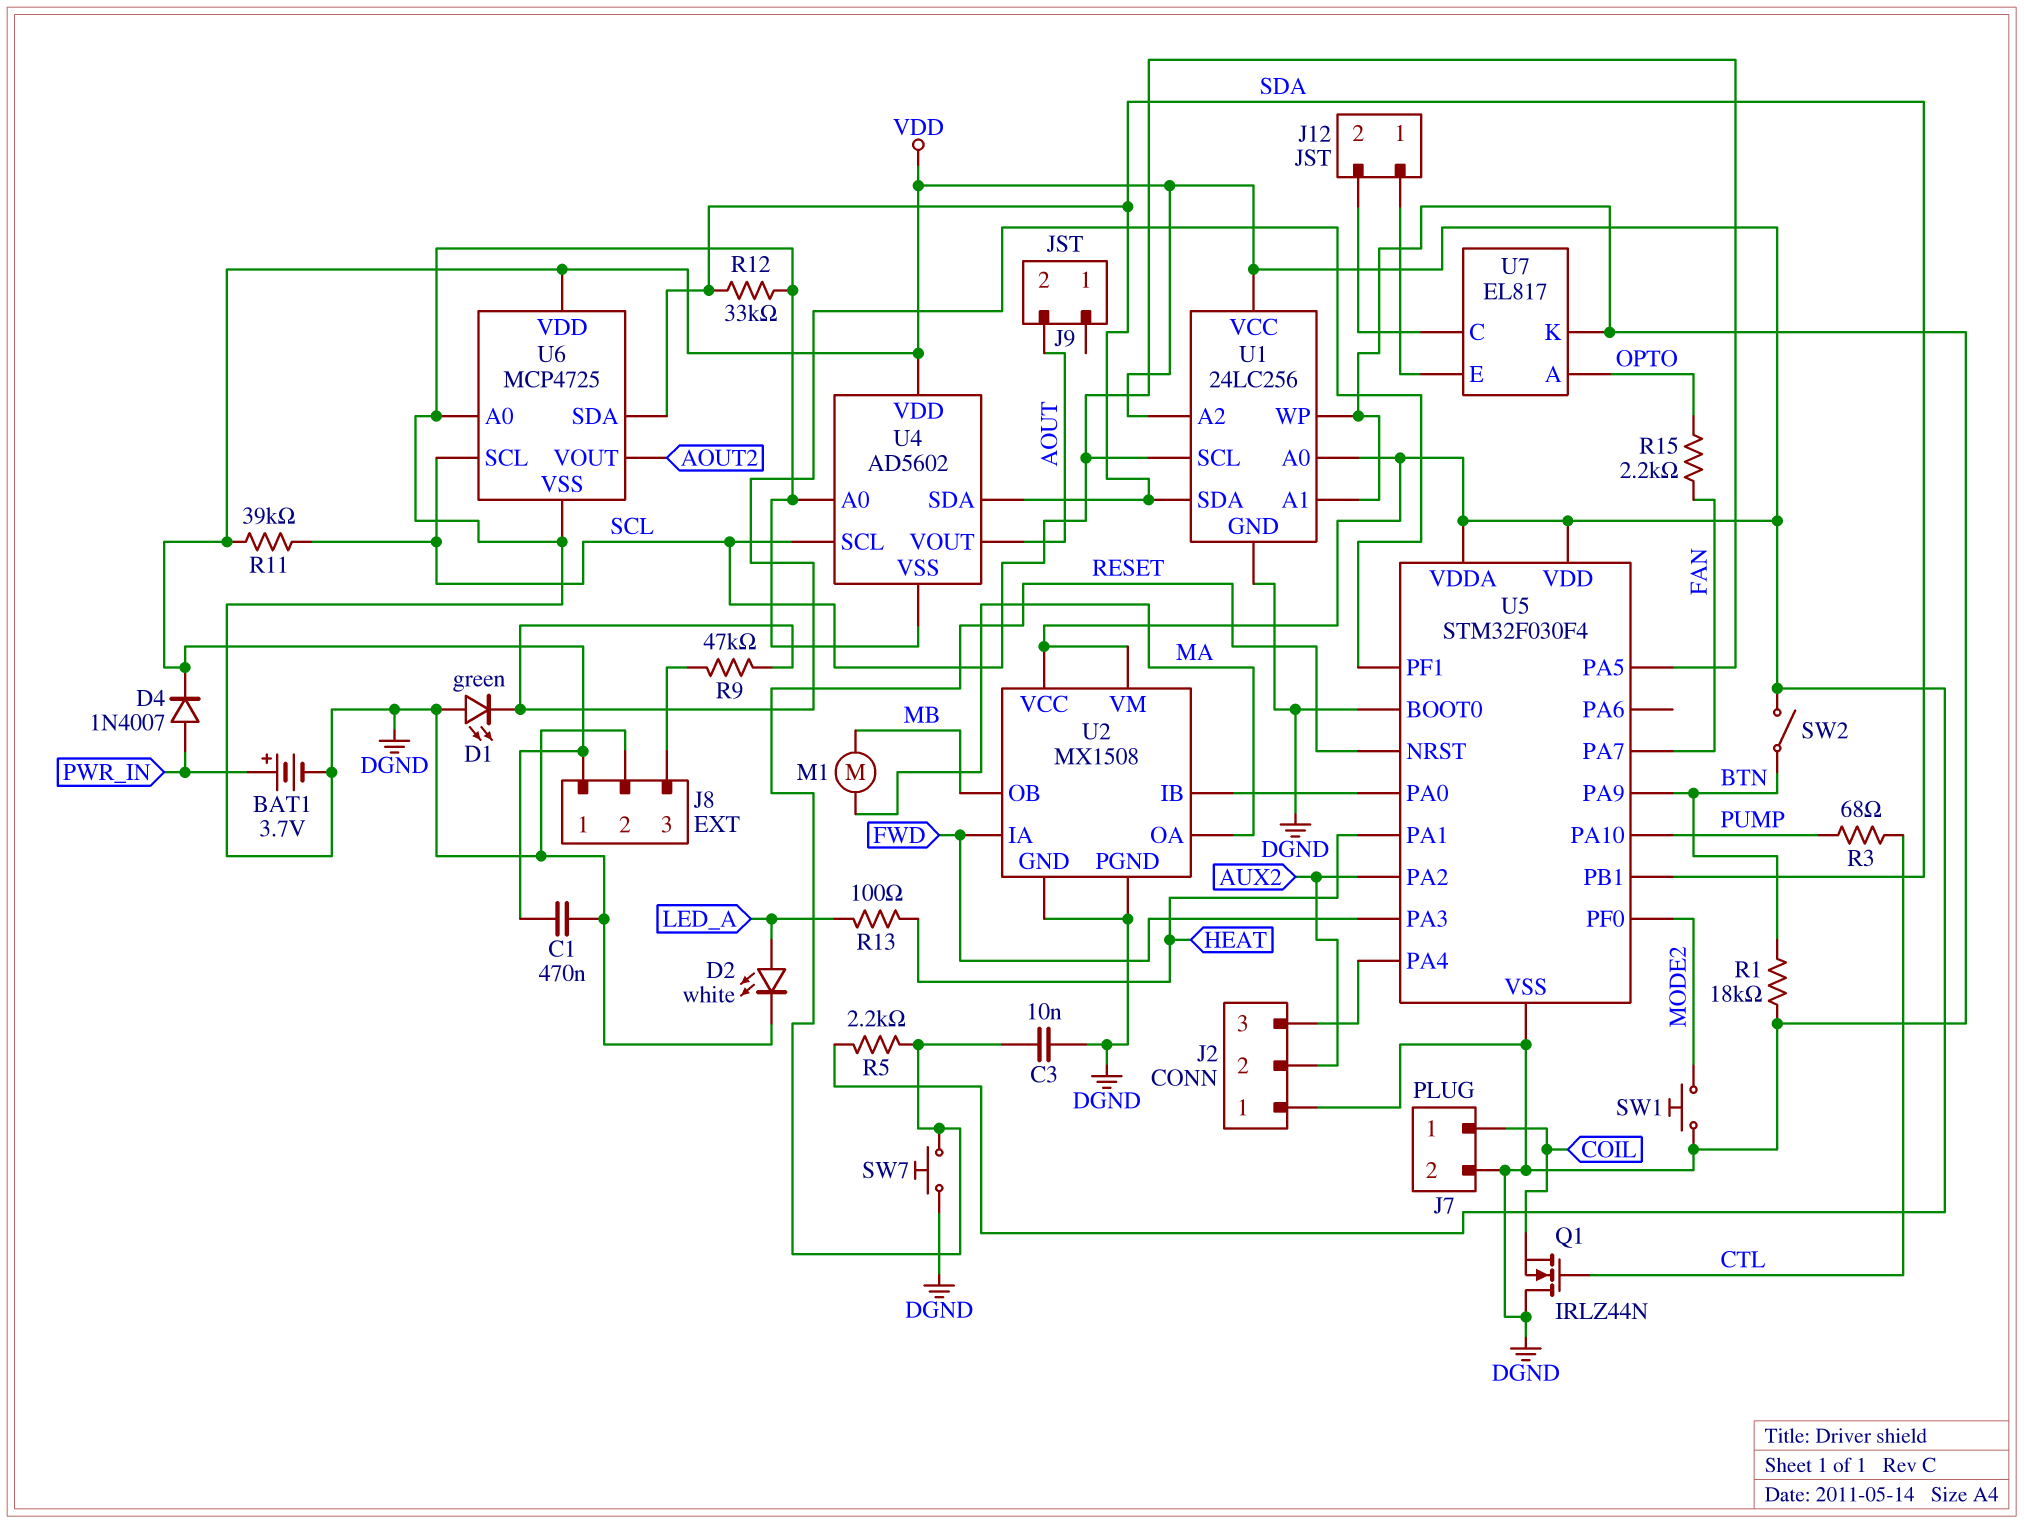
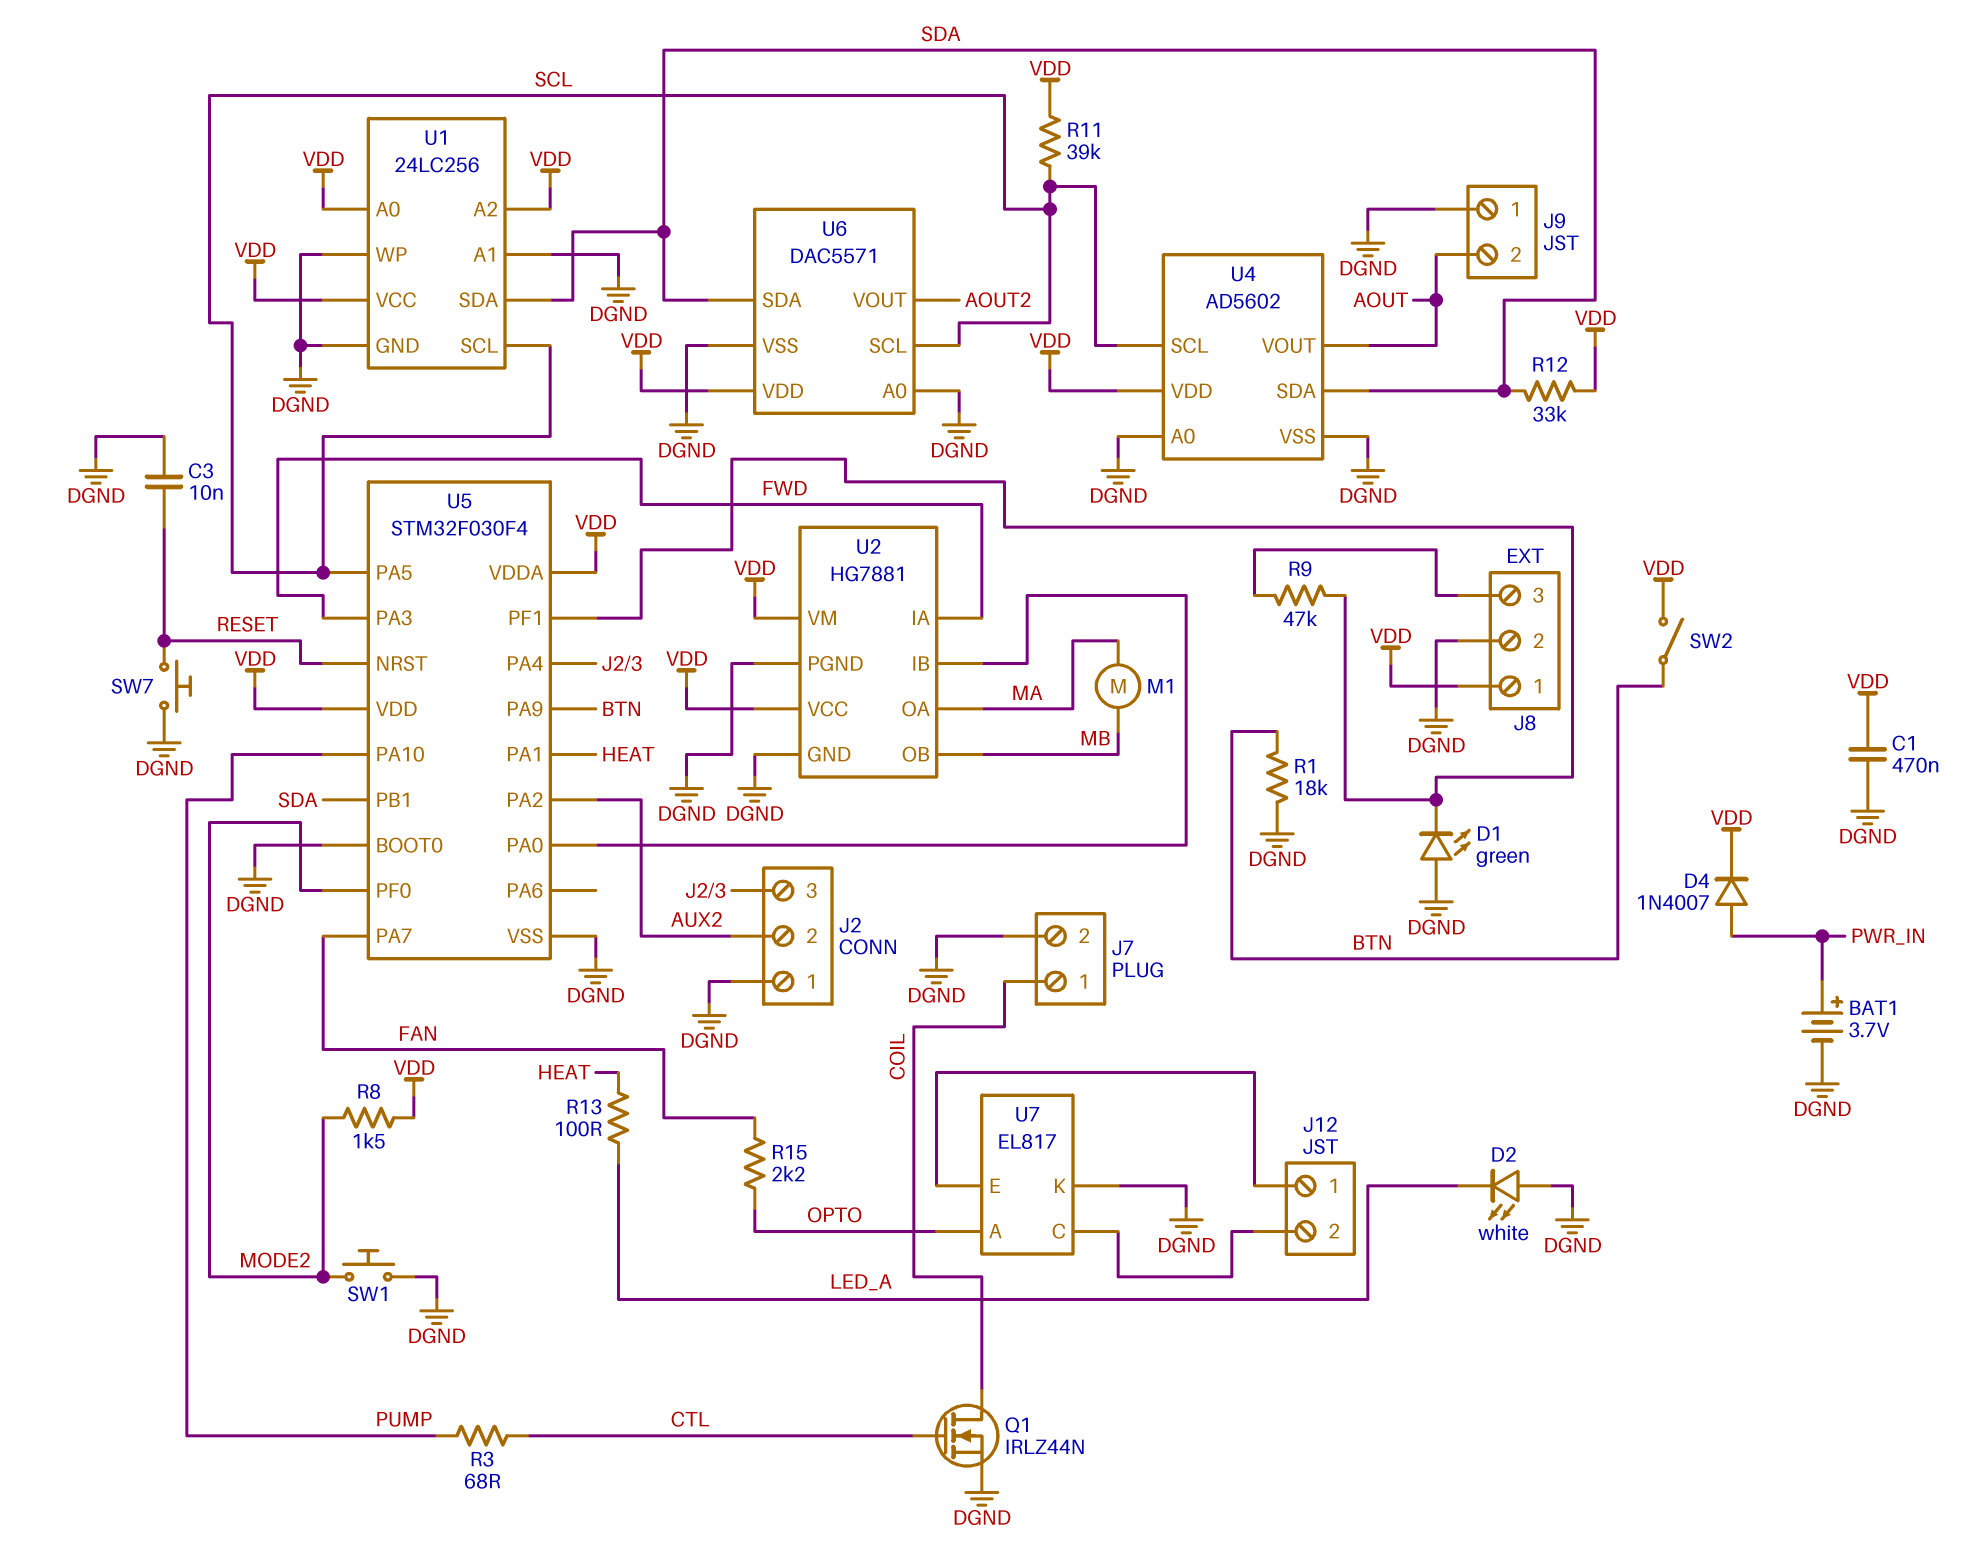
D2: LED white (A LED_A, K DGND) -> LED white (A DGND, K LED_A)
J9 pin 1: none -> DGND
Q1: NMOS IRLZ44N (G CTL, D DGND, S COIL) -> NMOS IRLZ44N (G CTL, D COIL, S DGND)
R5: 2.2k (RESET, VDD) -> none
R8: none -> 1.5k (MODE2, VDD)
R12: 33k (DGND, SDA) -> 33k (SDA, VDD)
U2: MX1508 -> HG7881
U6: MCP4725 -> DAC5571

